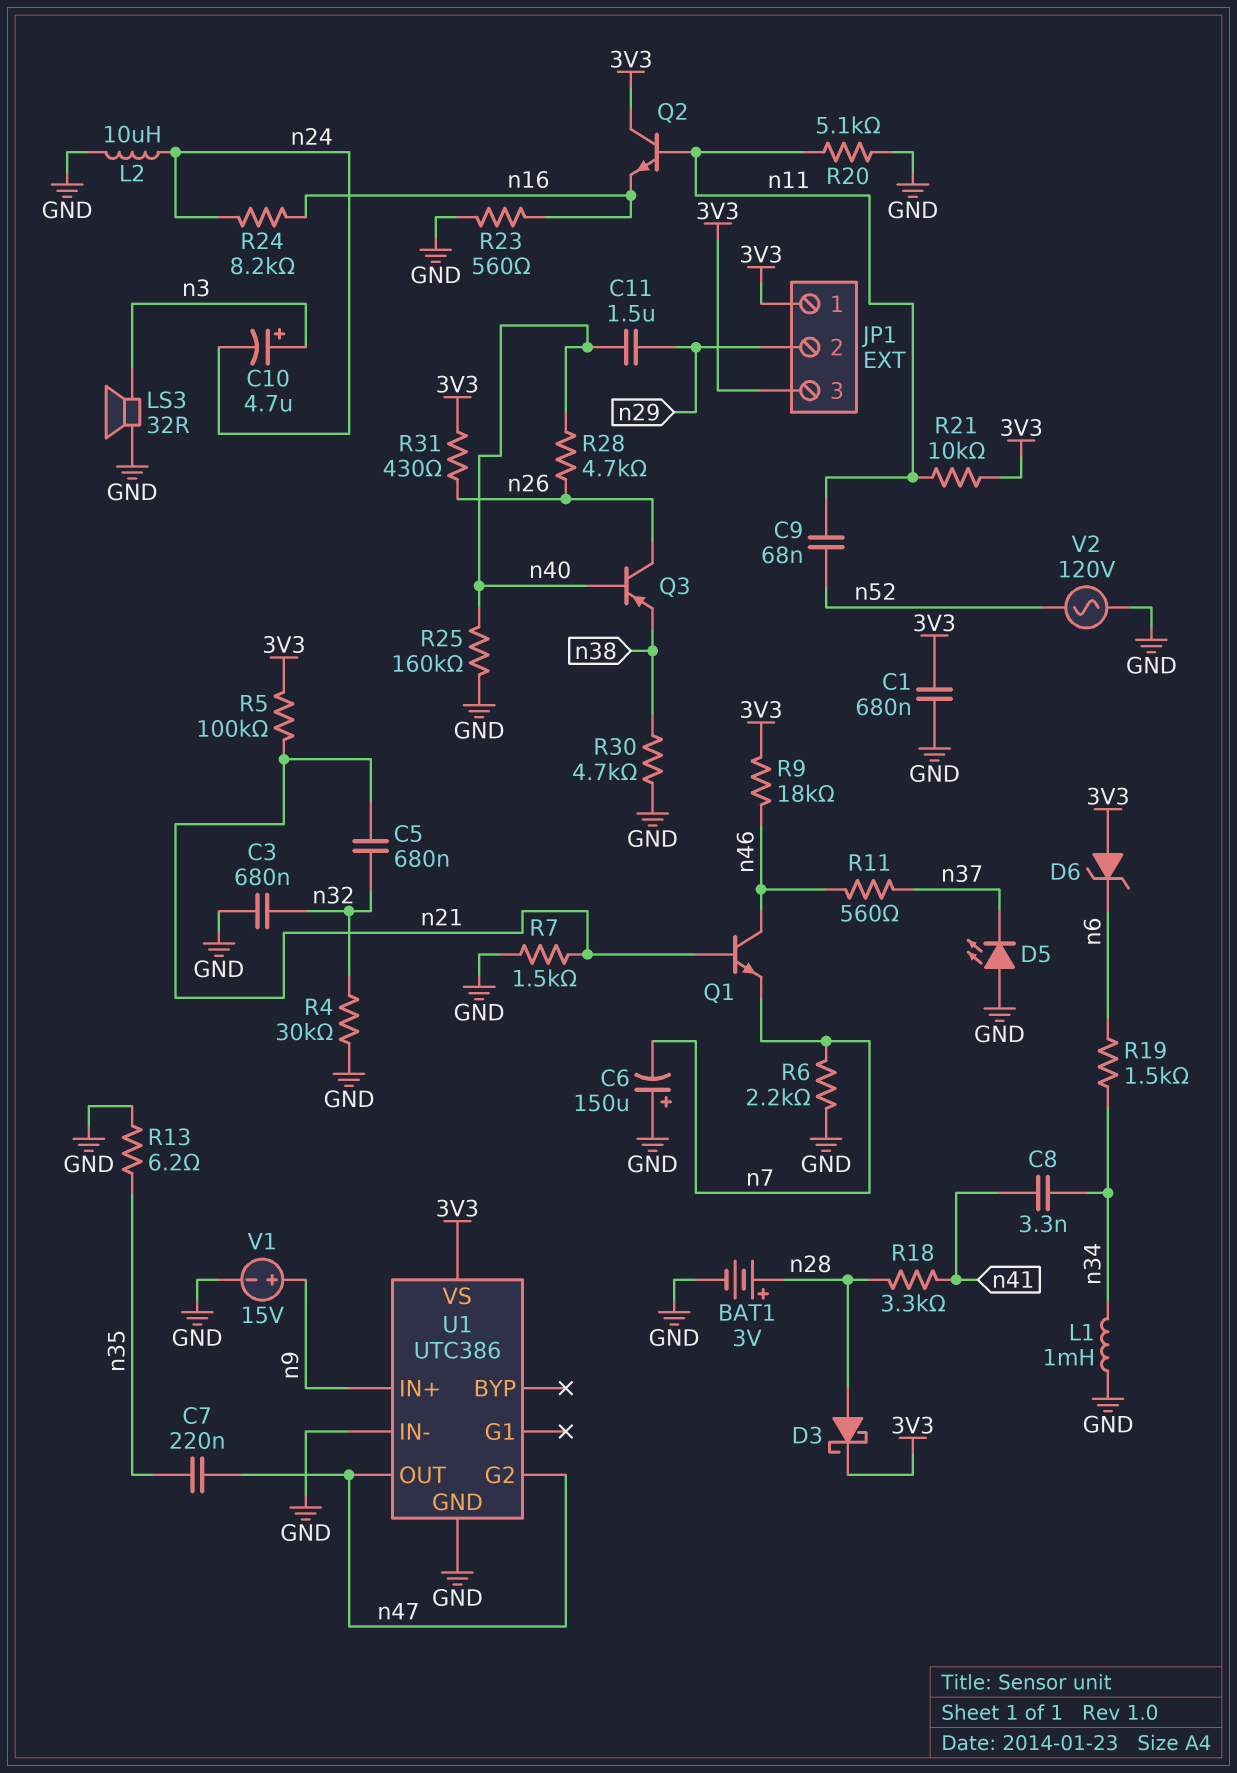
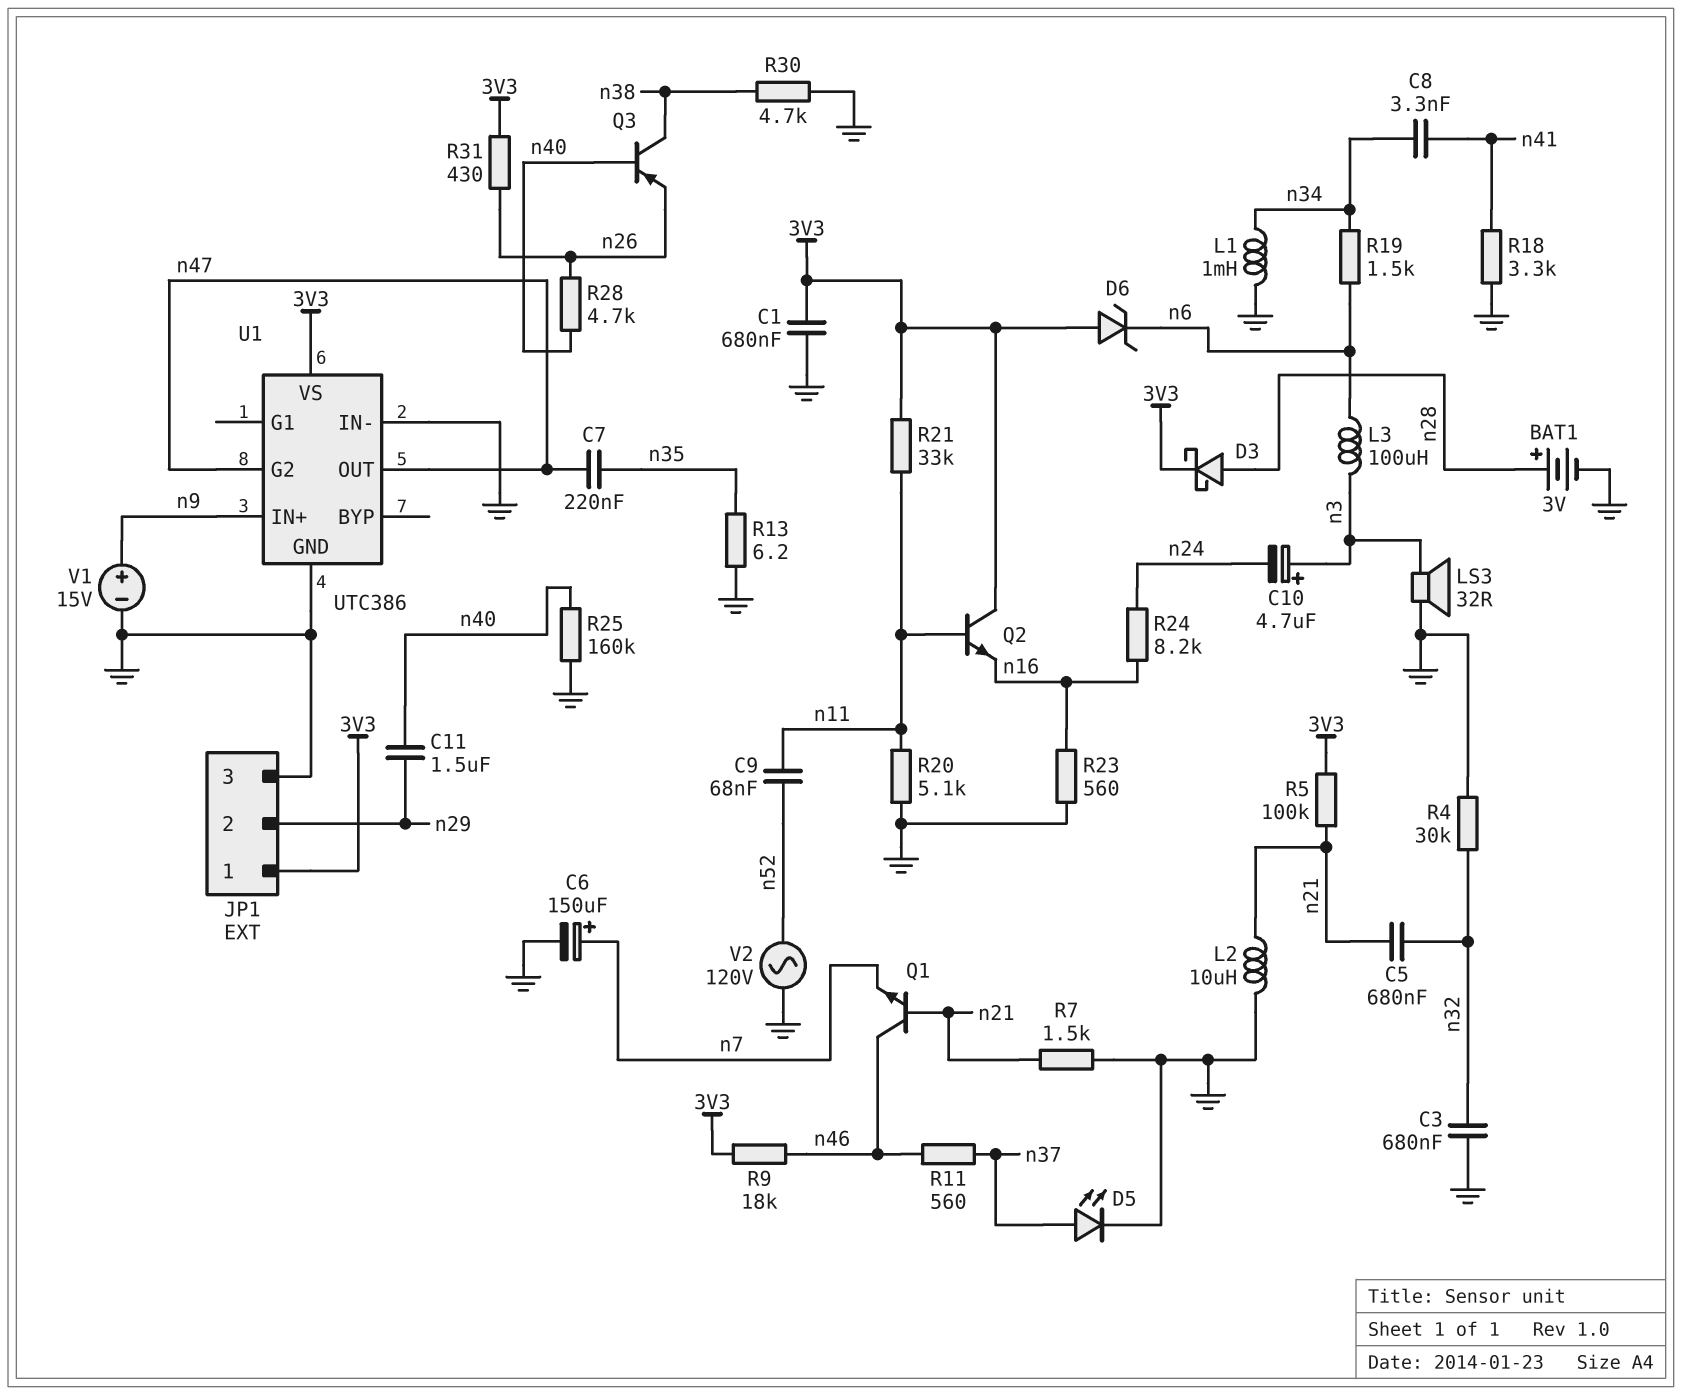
C6: 150uF (plus GND, minus n7) -> 150uF (plus n7, minus GND)
D5: LED (A GND, K n37) -> LED (A n37, K GND)
JP1 pin 3: 3V3 -> GND
L2: 10uH (GND, n24) -> 10uH (GND, n21)
L3: none -> 100uH (n3, n6)
Q3: PNP (B n40, C n26, E n38) -> PNP (B n40, C n38, E n26)
R6: 2.2k (GND, n7) -> none
R18: 3.3k (n28, n41) -> 3.3k (GND, n41)
R21: 10k (3V3, n11) -> 33k (3V3, n11)

